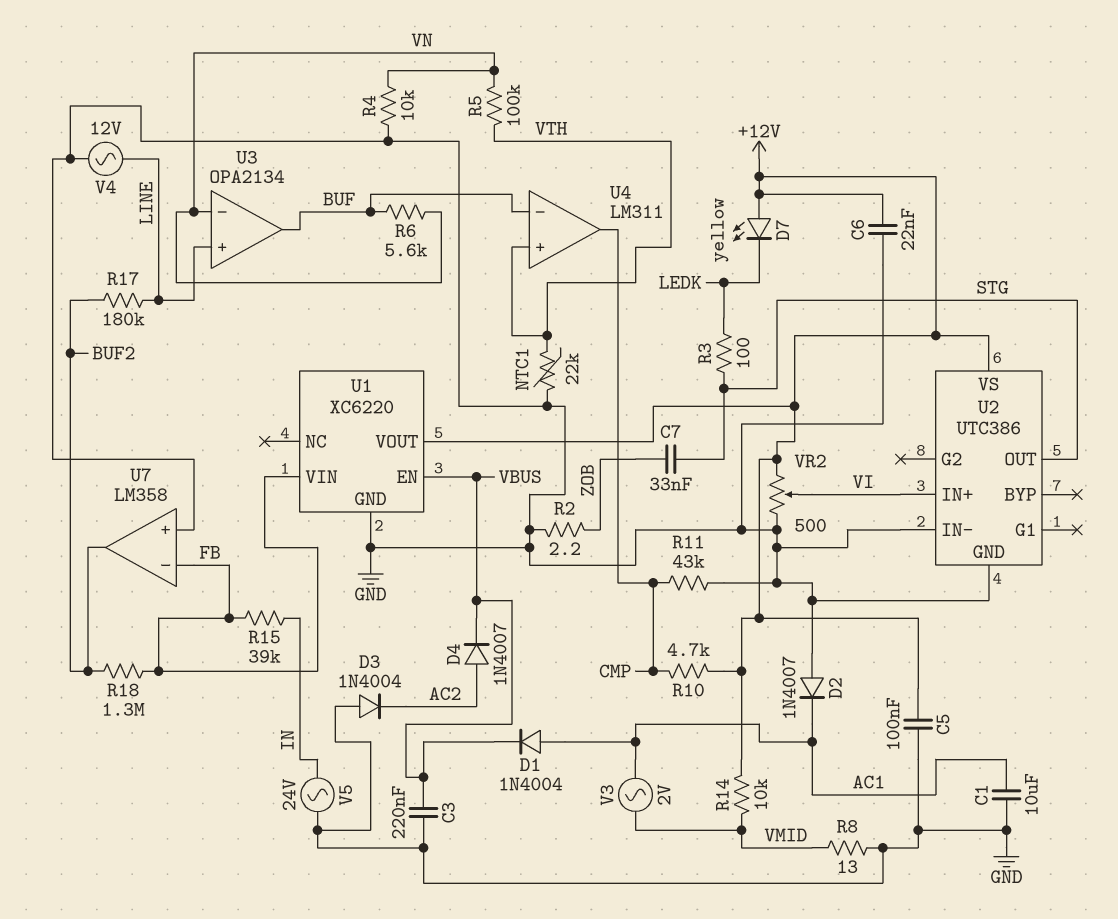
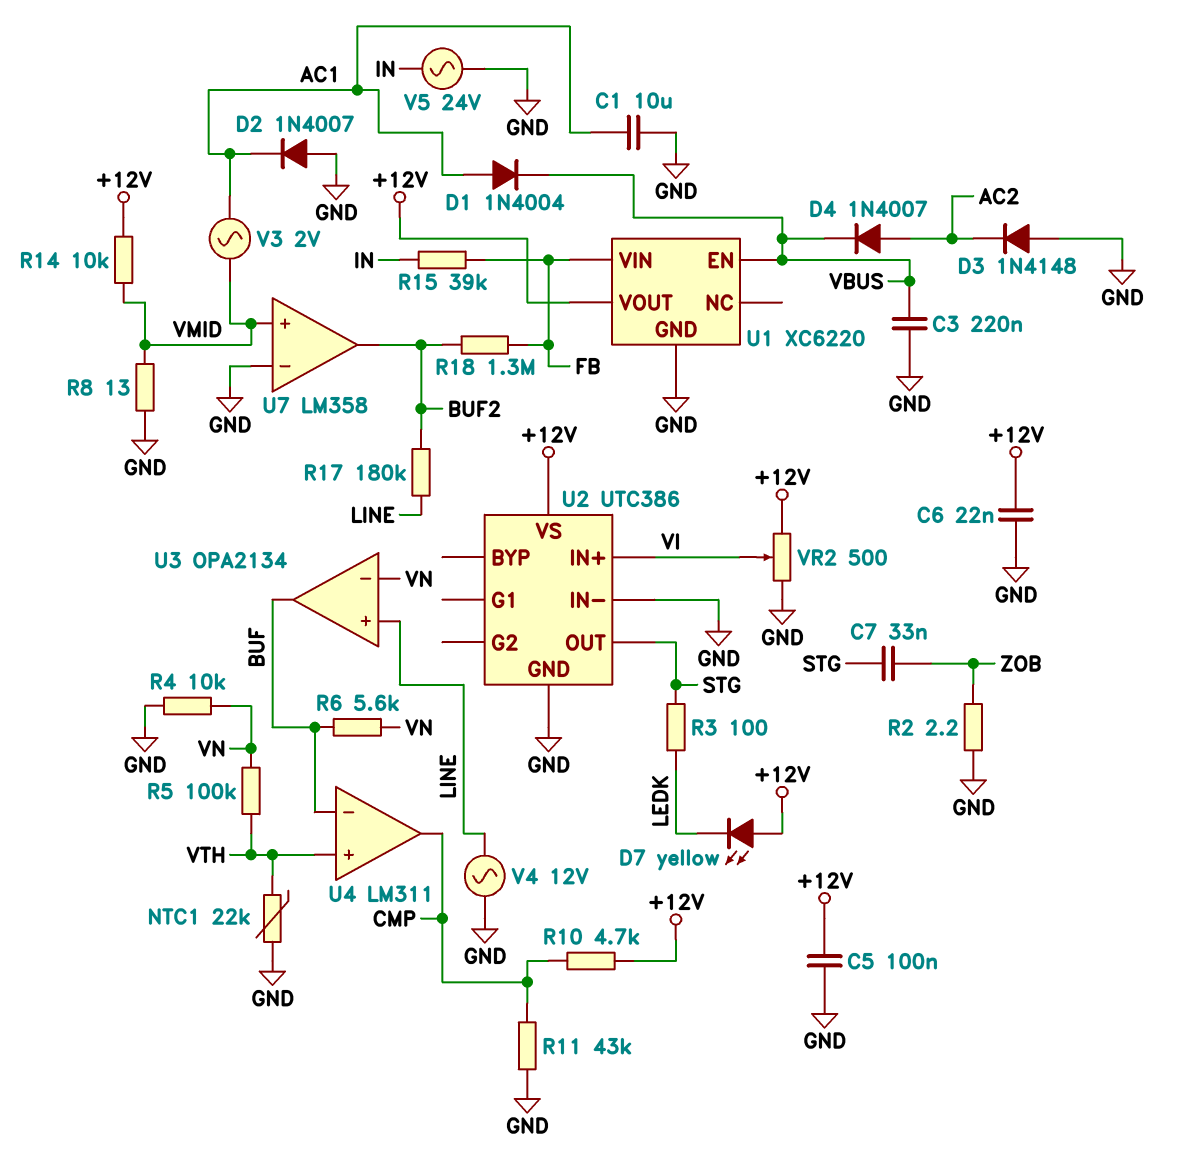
D3: diode 1N4004 (A GND, K AC2) -> diode 1N4148 (A GND, K AC2)
U7 pin in+: GND -> VMID
U7 pin in-: FB -> GND

